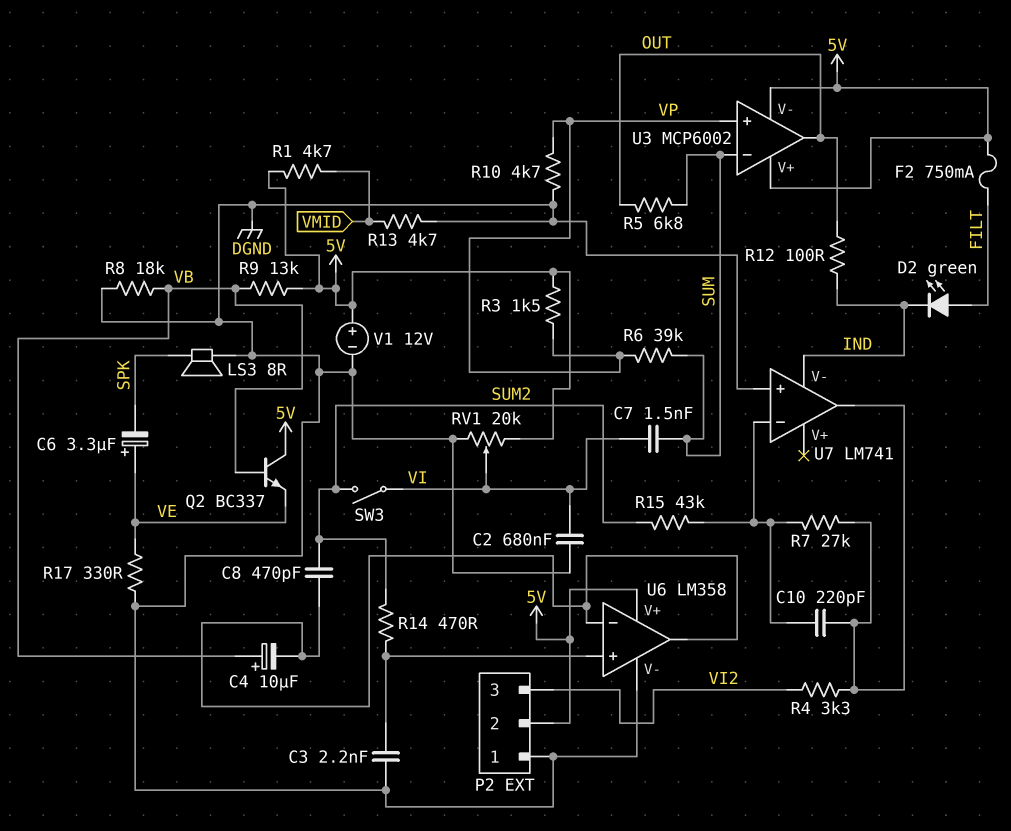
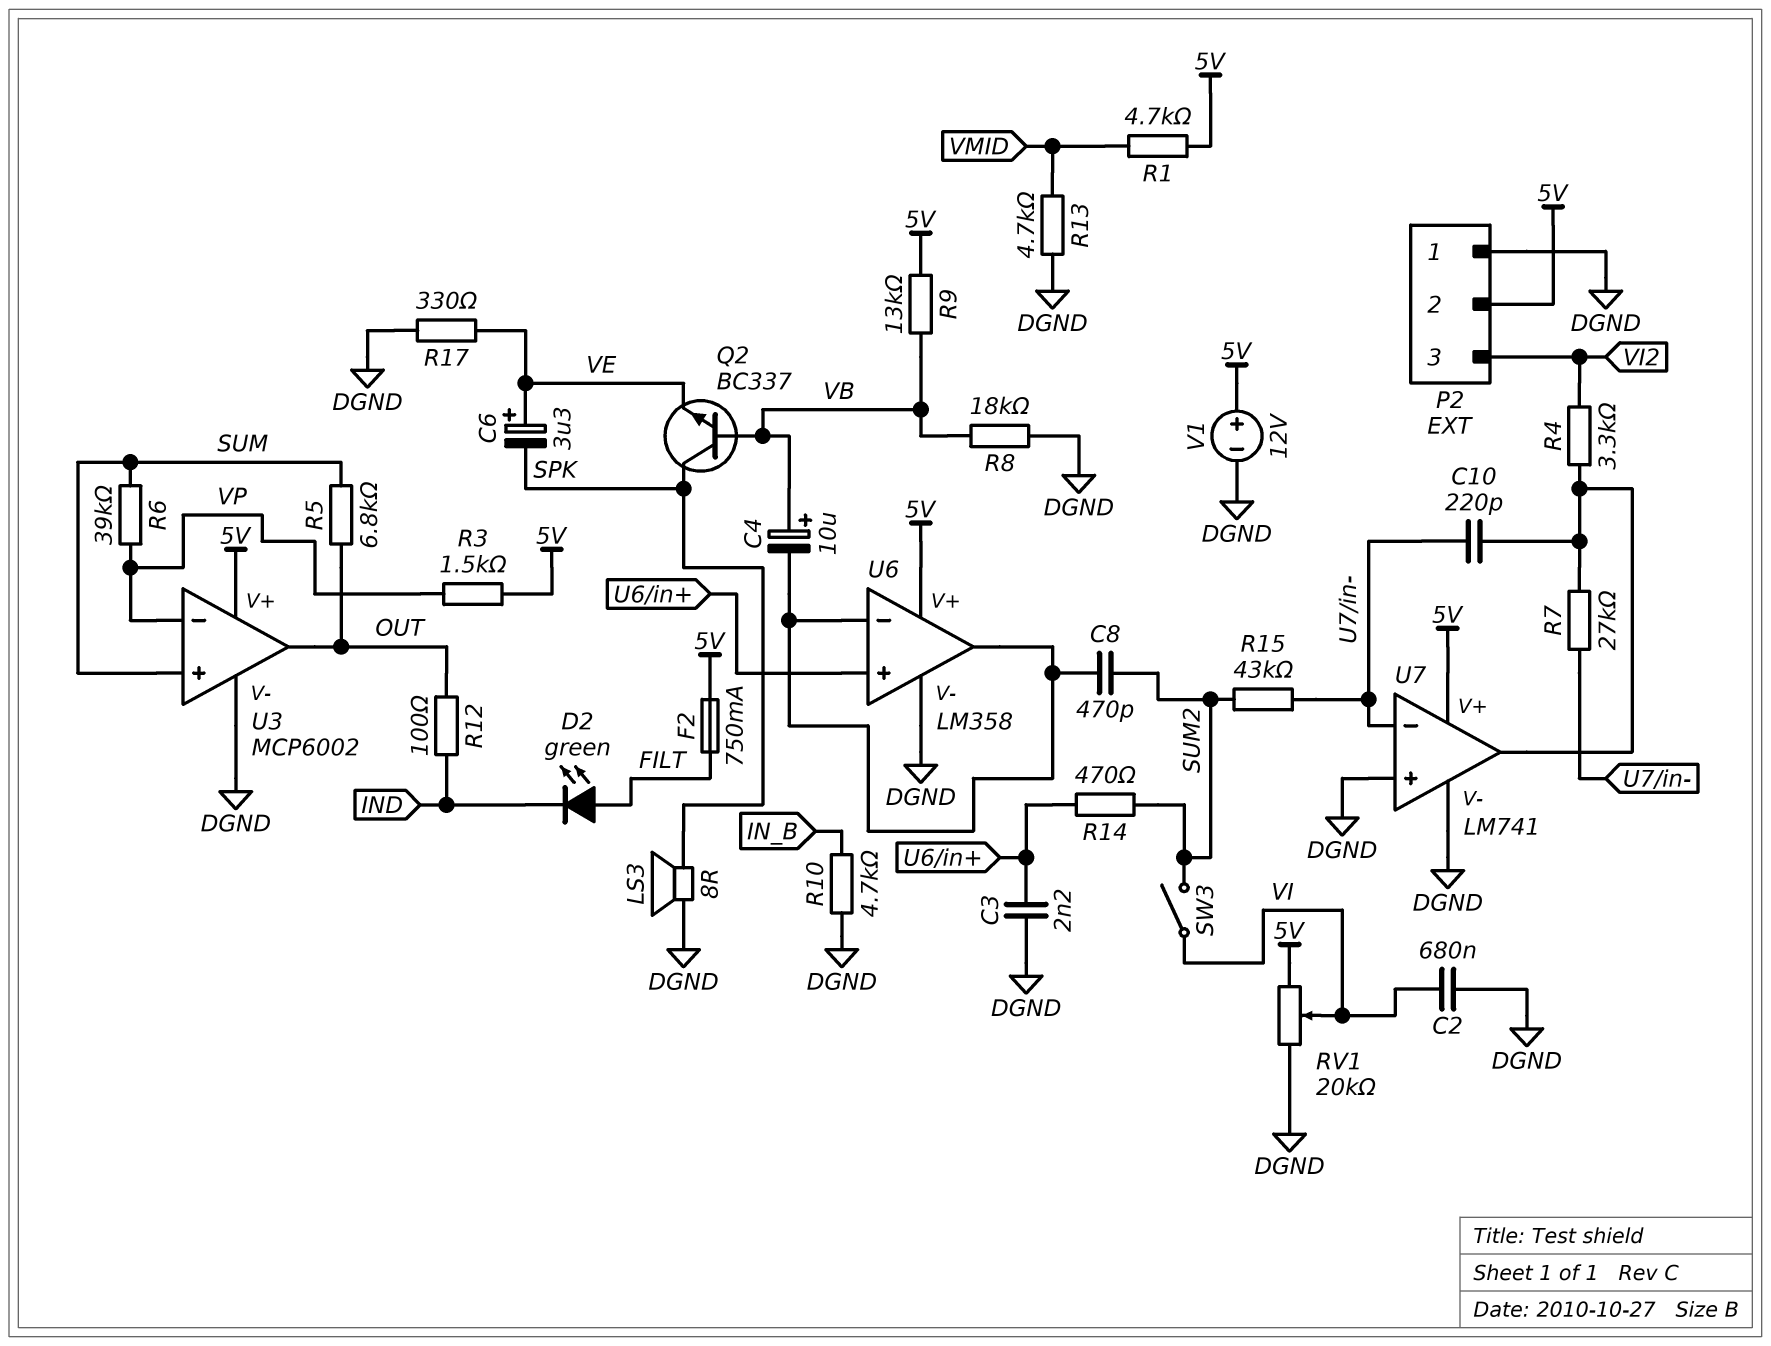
C7: 1.5nF (SUM, VI) -> none
Q2: NPN BC337 (B VB, C 5V, E VE) -> NPN BC337 (B VB, C SPK, E VE)
R10: 4.7k (DGND, VP) -> 4.7k (DGND, IN_B)
U3 pin V-: 5V -> DGND
U3 pin in+: VP -> SUM
U3 pin in-: SUM -> VP
U7 pin V+: none -> 5V
U7 pin V-: IND -> DGND

